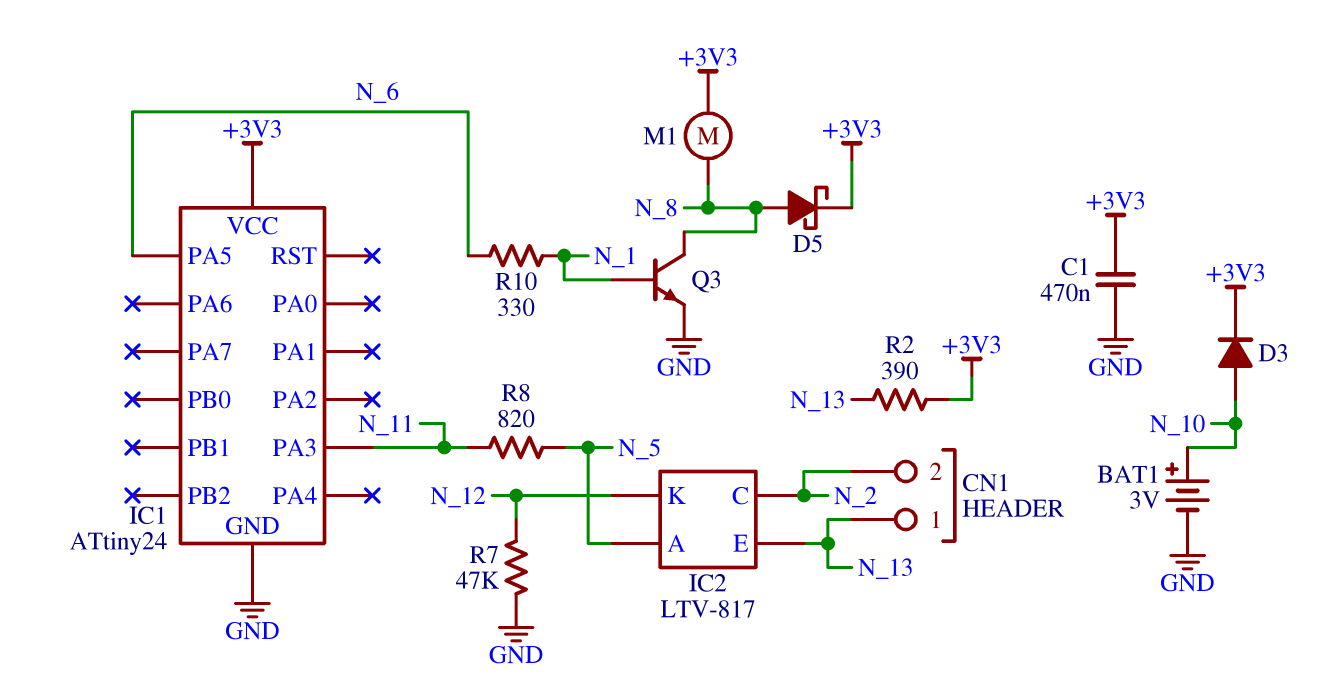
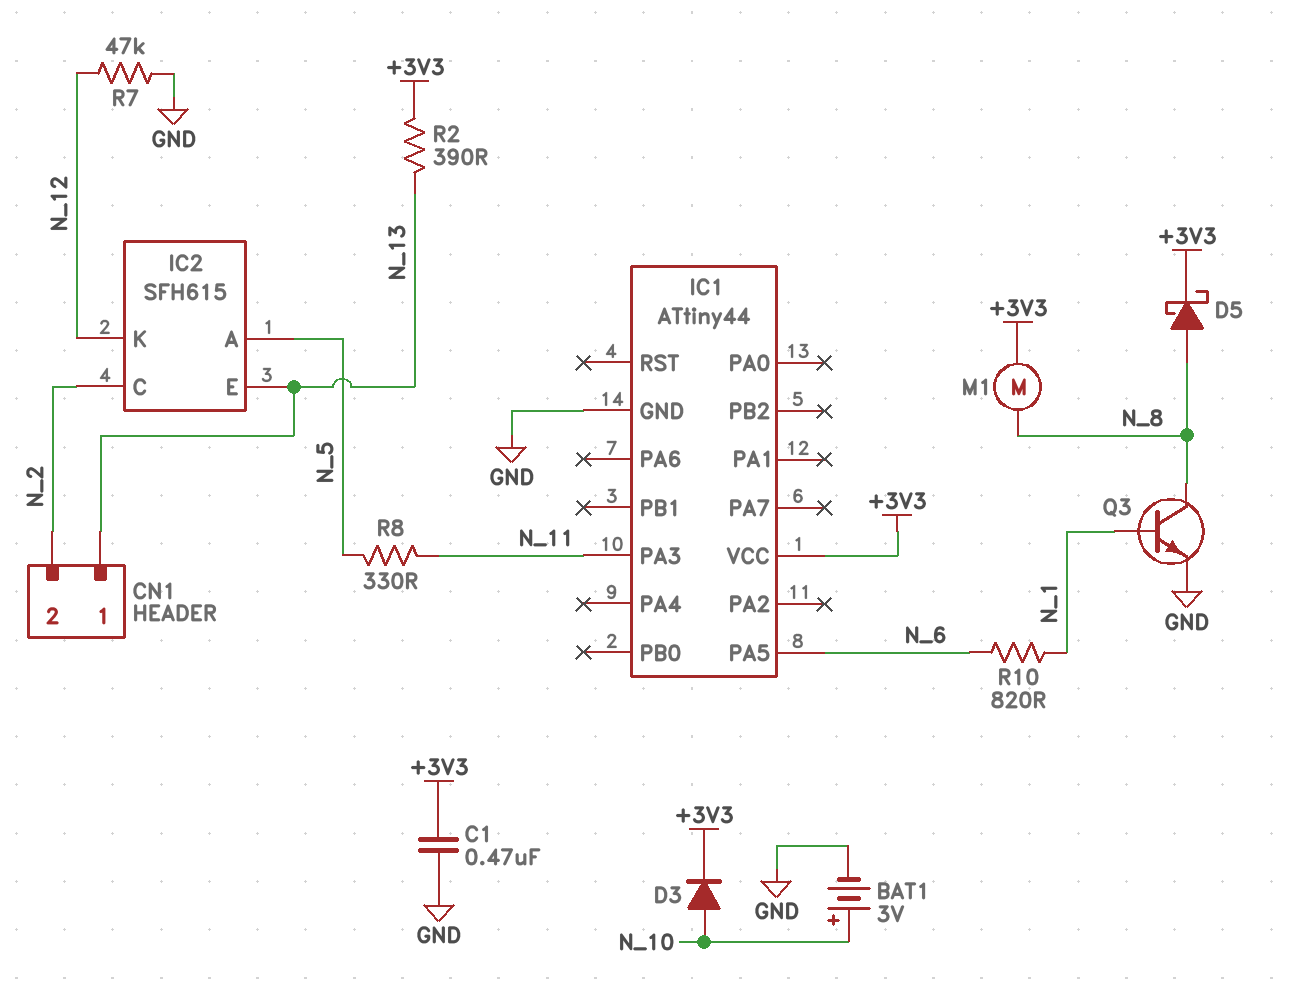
IC1: ATtiny24 -> ATtiny44
IC2: LTV-817 -> SFH615
R8: 820 (N_5, N_11) -> 330 (N_5, N_11)
R10: 330 (N_1, N_6) -> 820 (N_1, N_6)

